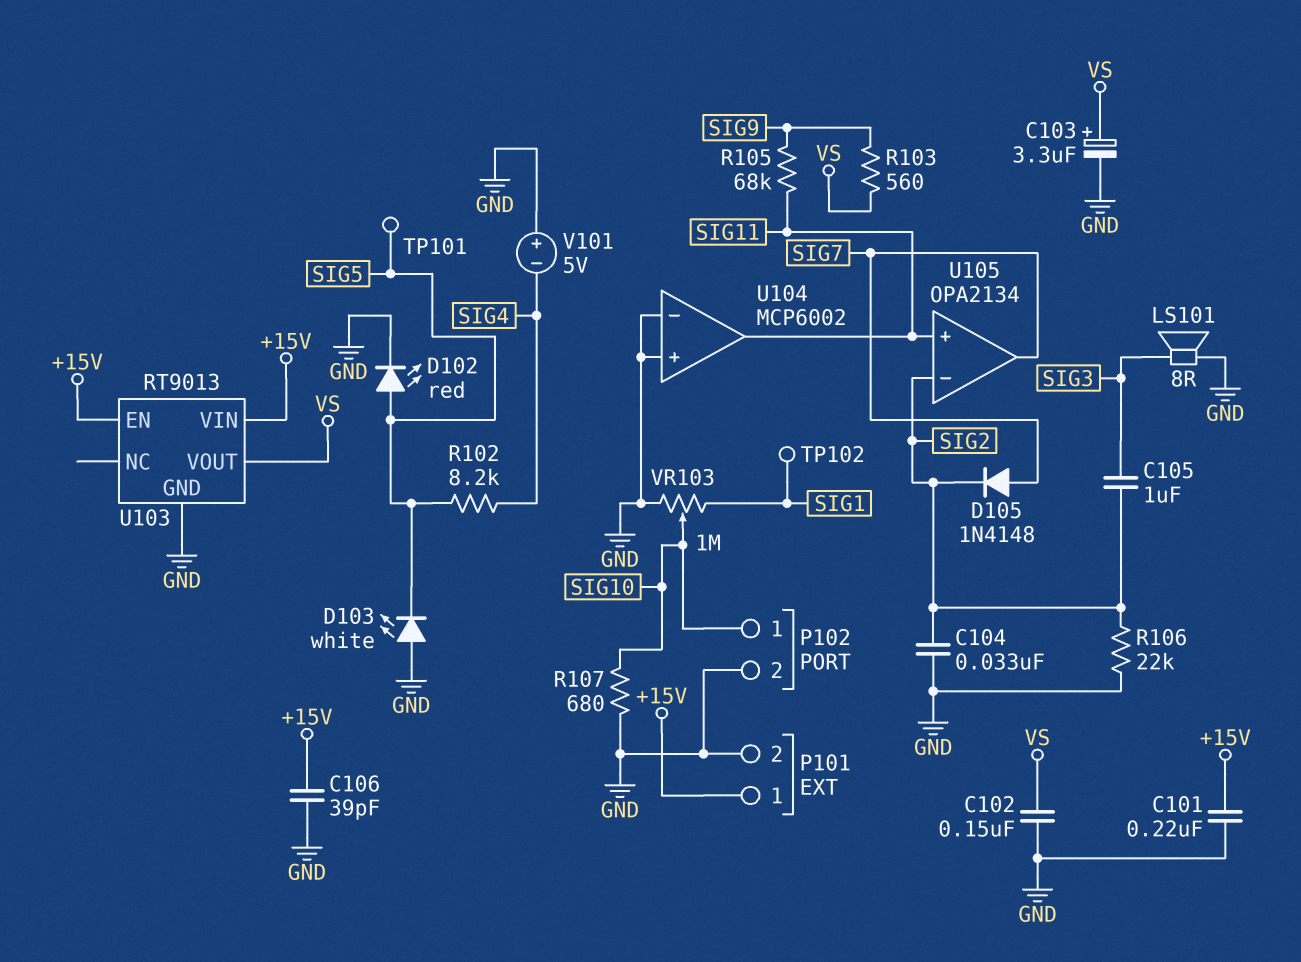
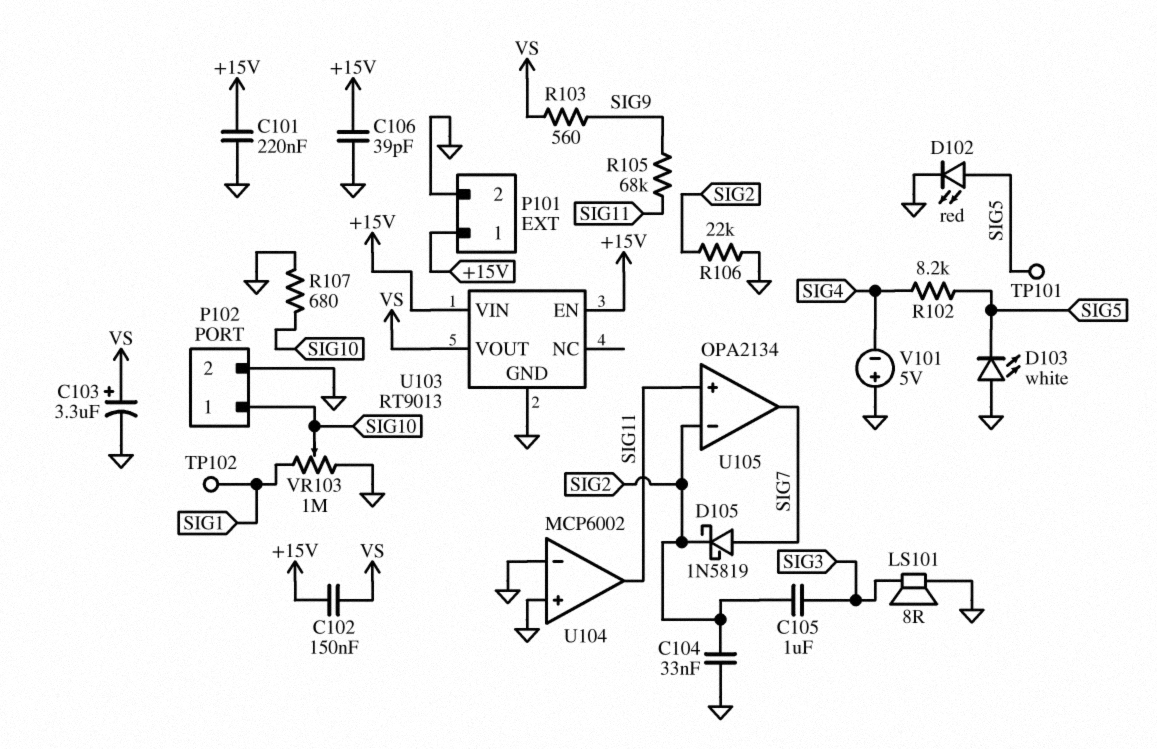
C102: 150nF (GND, VS) -> 150nF (+15V, VS)
D105: diode 1N4148 (A SIG7, K SIG2) -> schottky 1N5819 (A SIG7, K SIG2)

